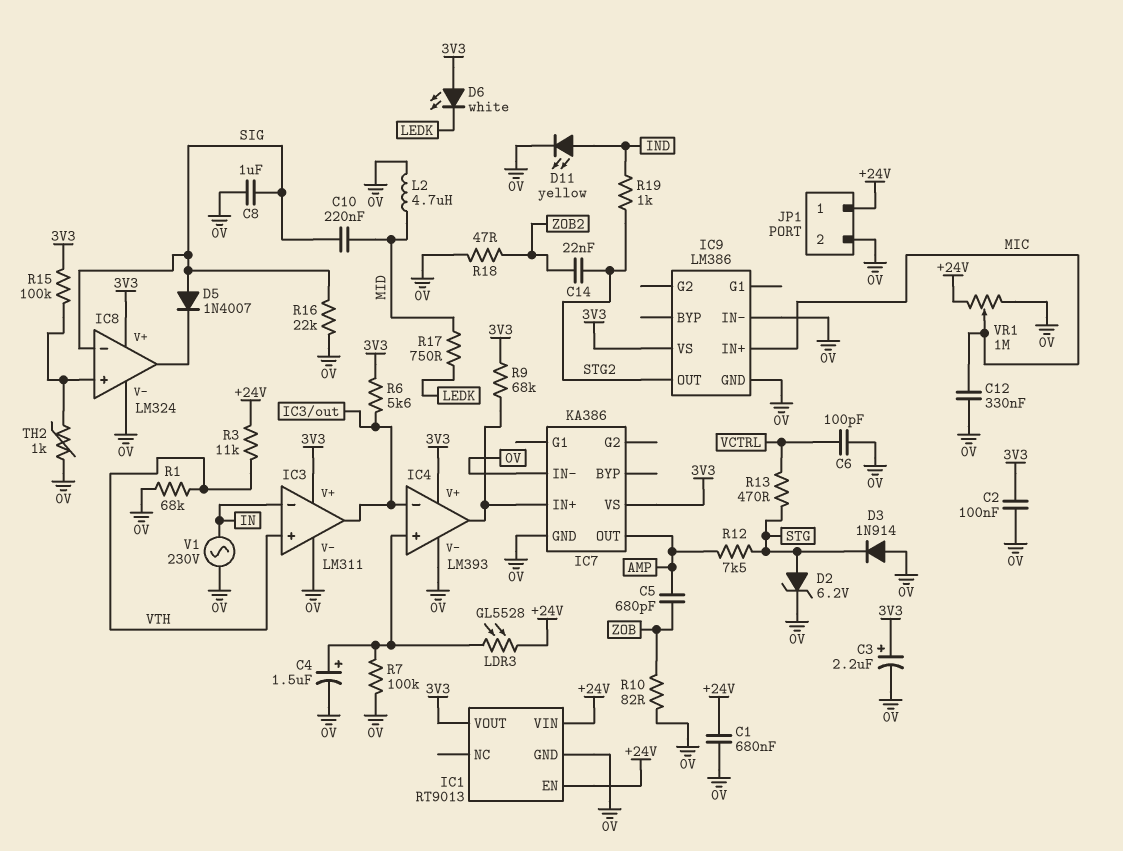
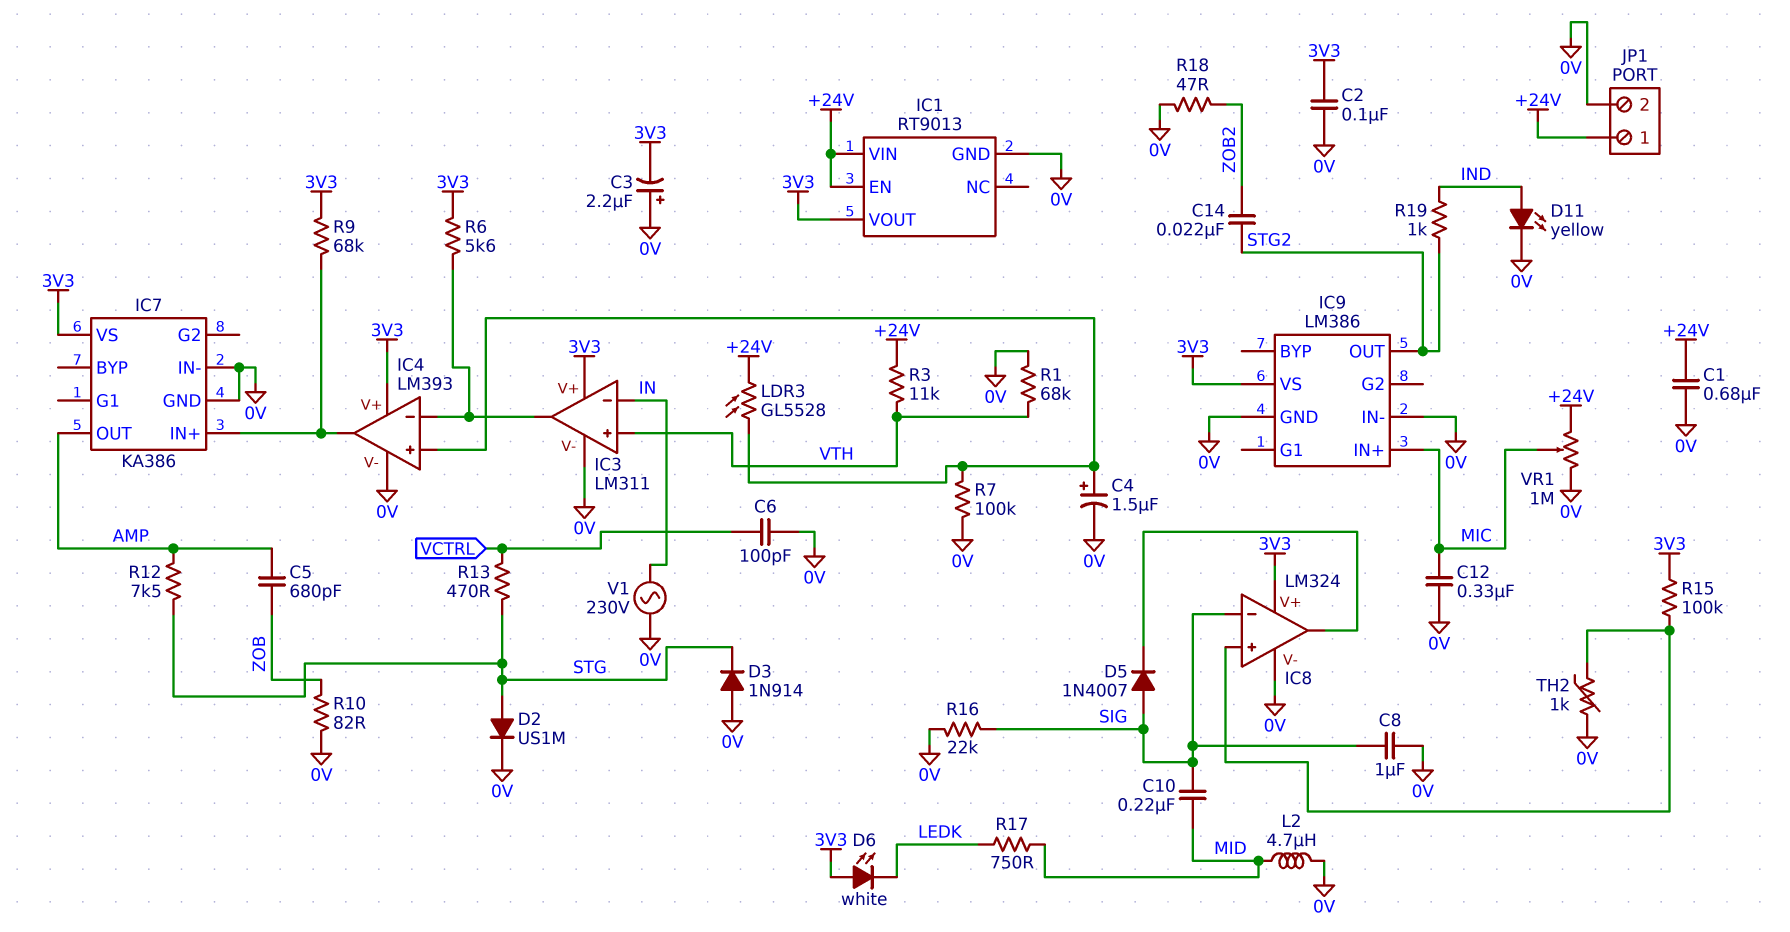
C3: 2.2uF (plus 3V3, minus 0V) -> 2.2uF (plus 0V, minus 3V3)
D2: zener 6.2V (A STG, K 0V) -> diode US1M (A STG, K 0V)

